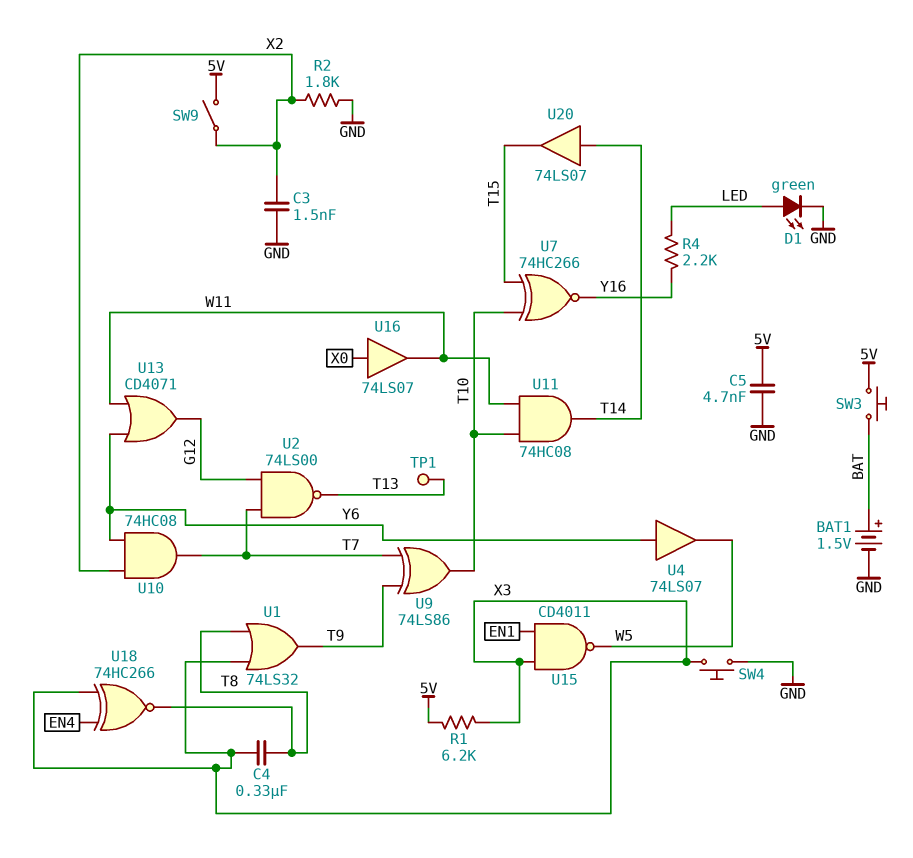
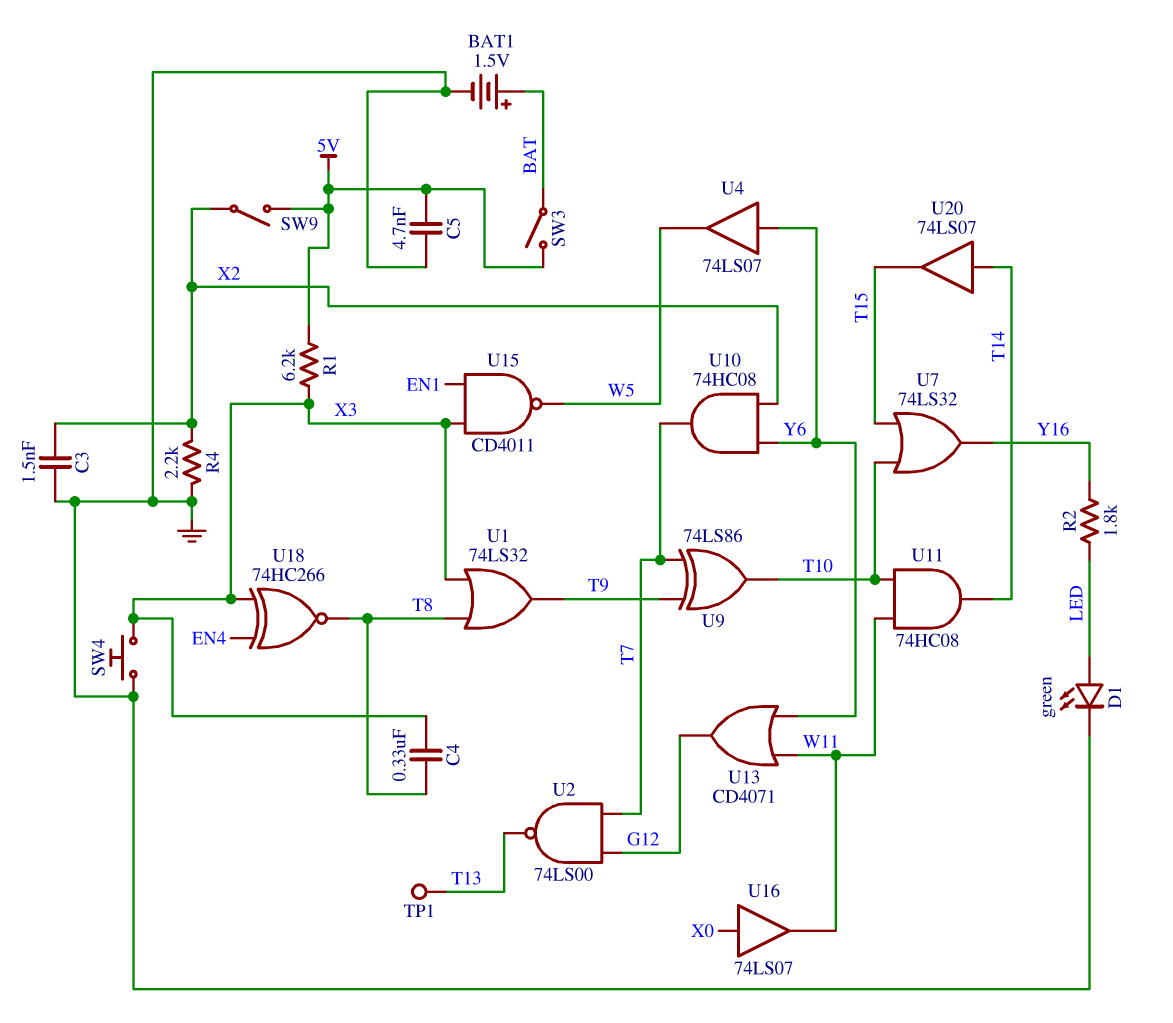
R2: 1.8k (GND, X2) -> 1.8k (LED, Y16)
R4: 2.2k (LED, Y16) -> 2.2k (GND, X2)
SW3: button (5V, BAT) -> switch (5V, BAT)
U7: XNOR 74HC266 (in T10, in T15, out Y16) -> OR 74LS32 (in T10, in T15, out Y16)

